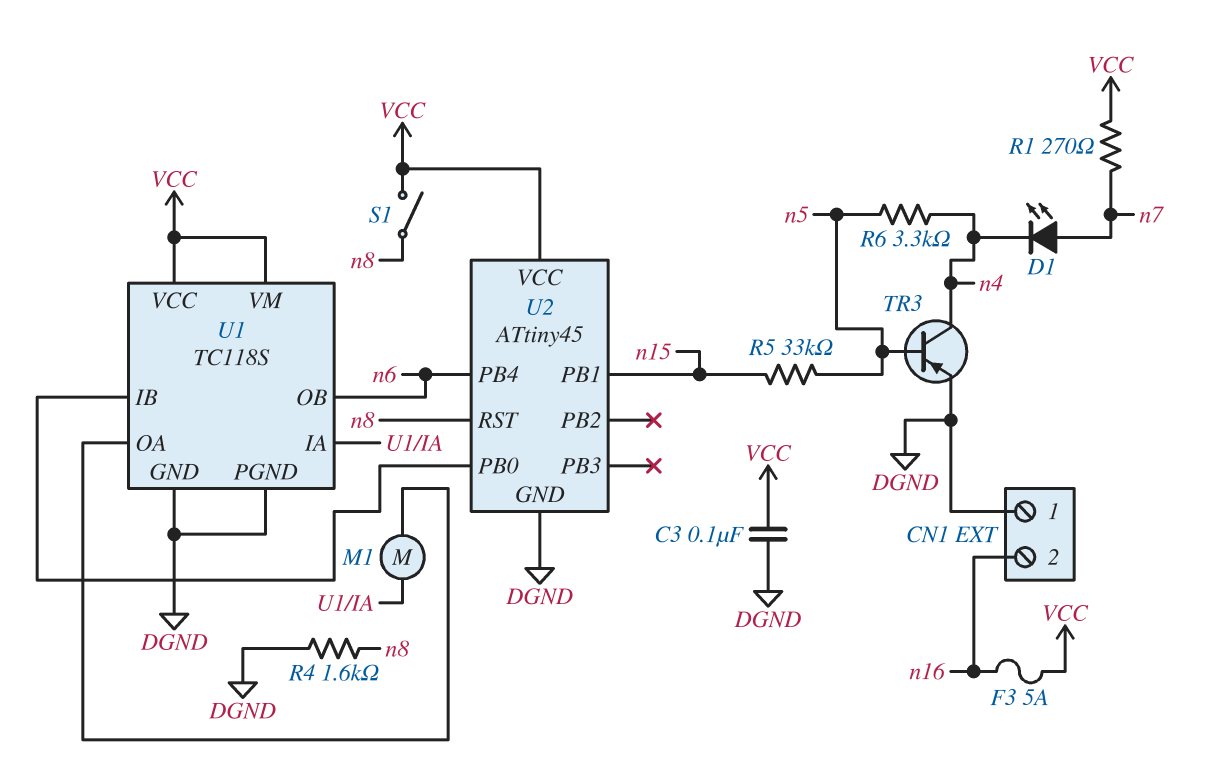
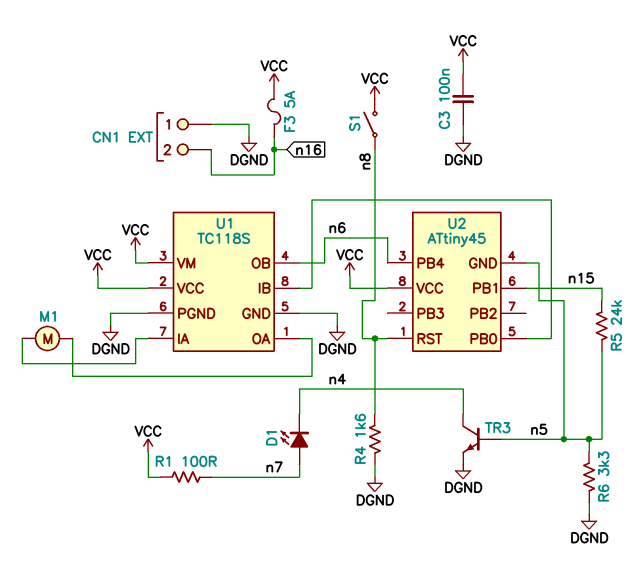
R1: 270 (VCC, n7) -> 100 (VCC, n7)
R5: 33k (n5, n15) -> 24k (n5, n15)
R6: 3.3k (n4, n5) -> 3.3k (DGND, n5)
TR3: PNP (B n5, C n4, E DGND) -> NPN (B n5, C n4, E DGND)
U2 pin GND: DGND -> n5

